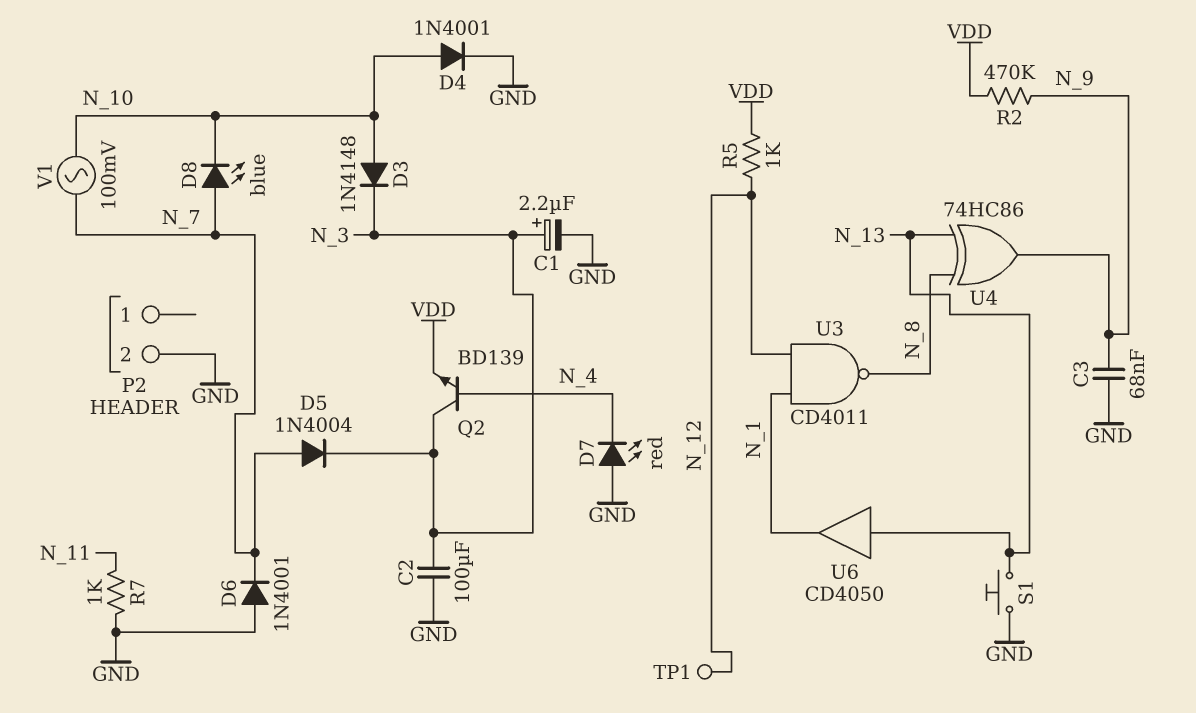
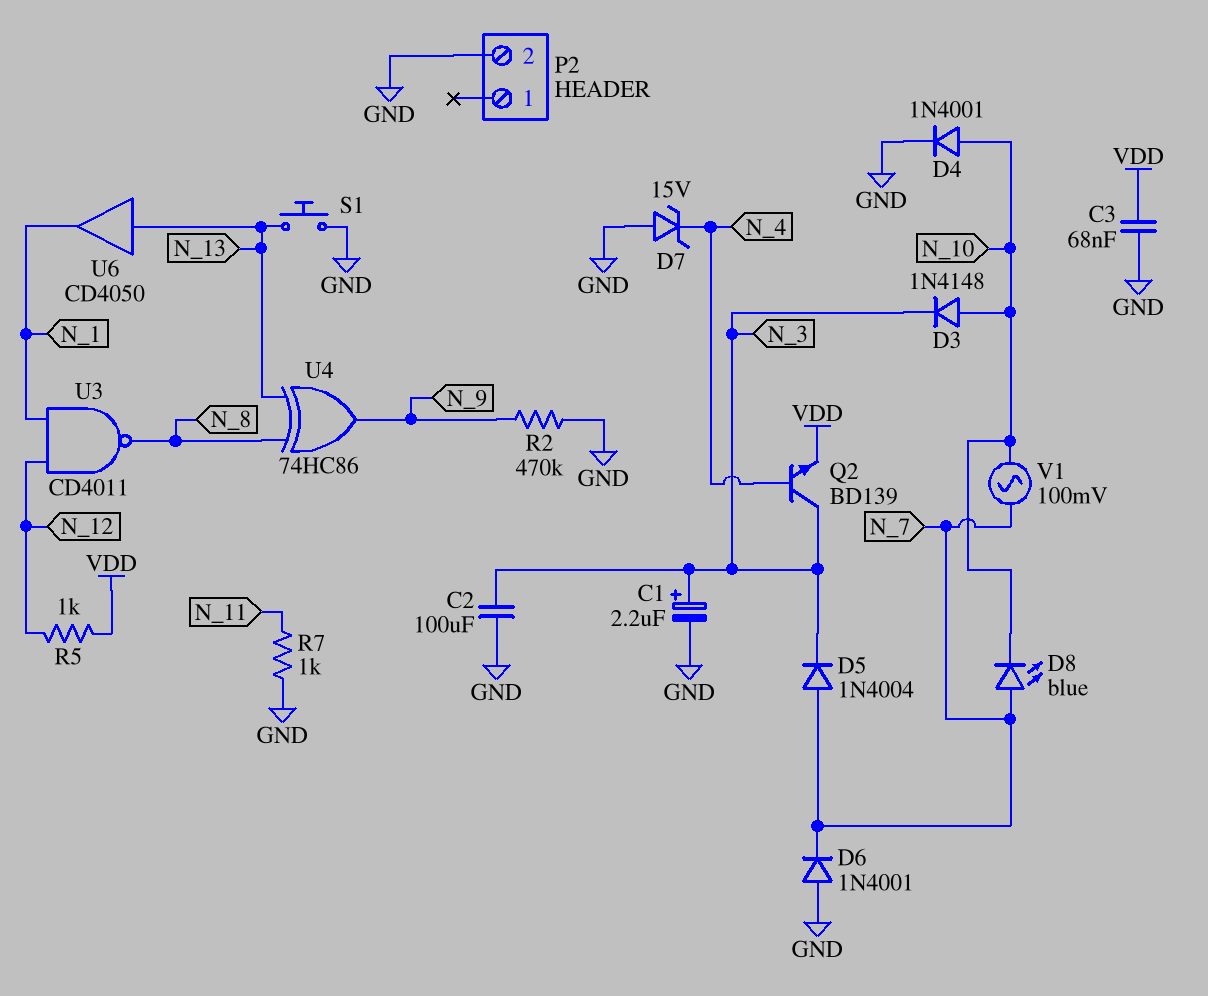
C3: 68nF (GND, N_9) -> 68nF (GND, VDD)
D7: LED red (A GND, K N_4) -> zener 15V (A GND, K N_4)
R2: 470k (N_9, VDD) -> 470k (GND, N_9)
TP1: test point (N_12) -> none

